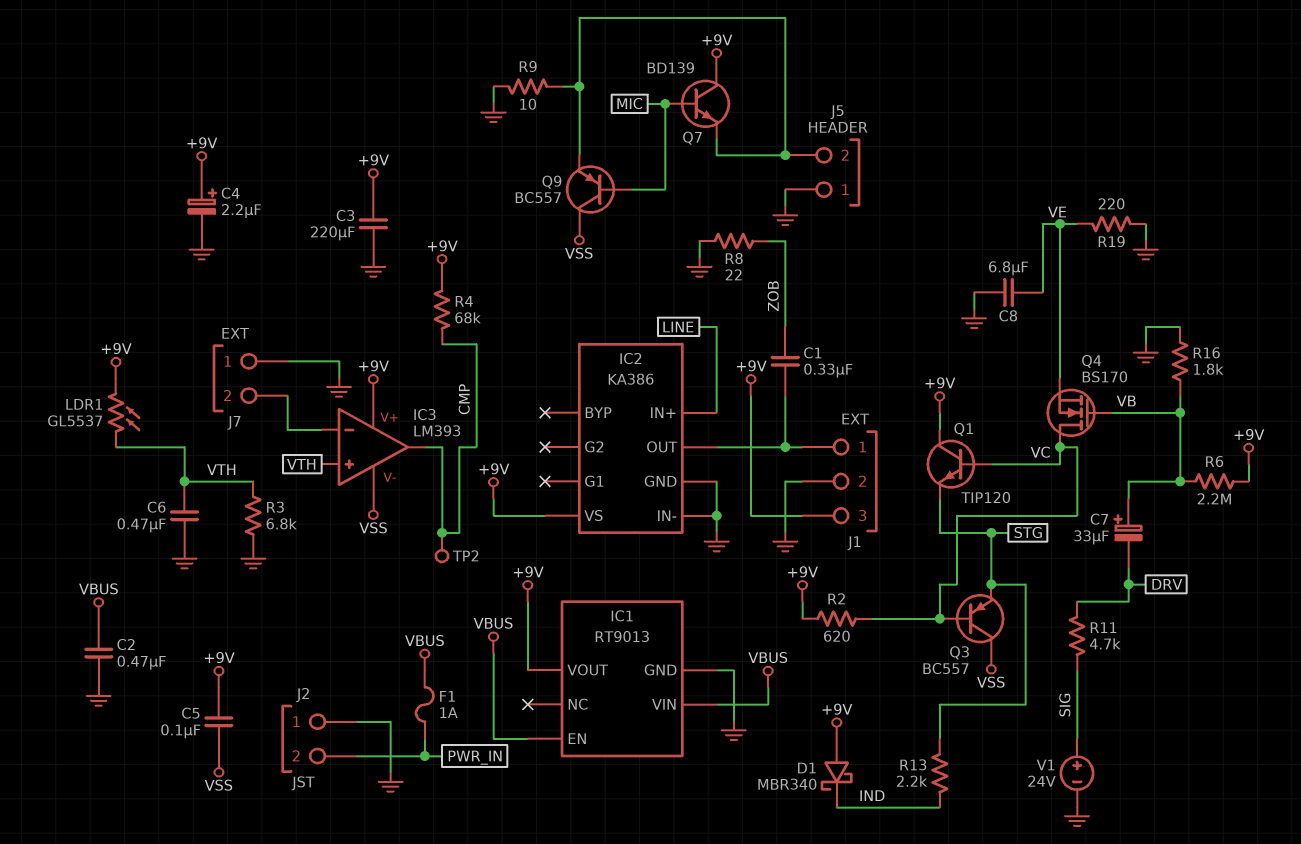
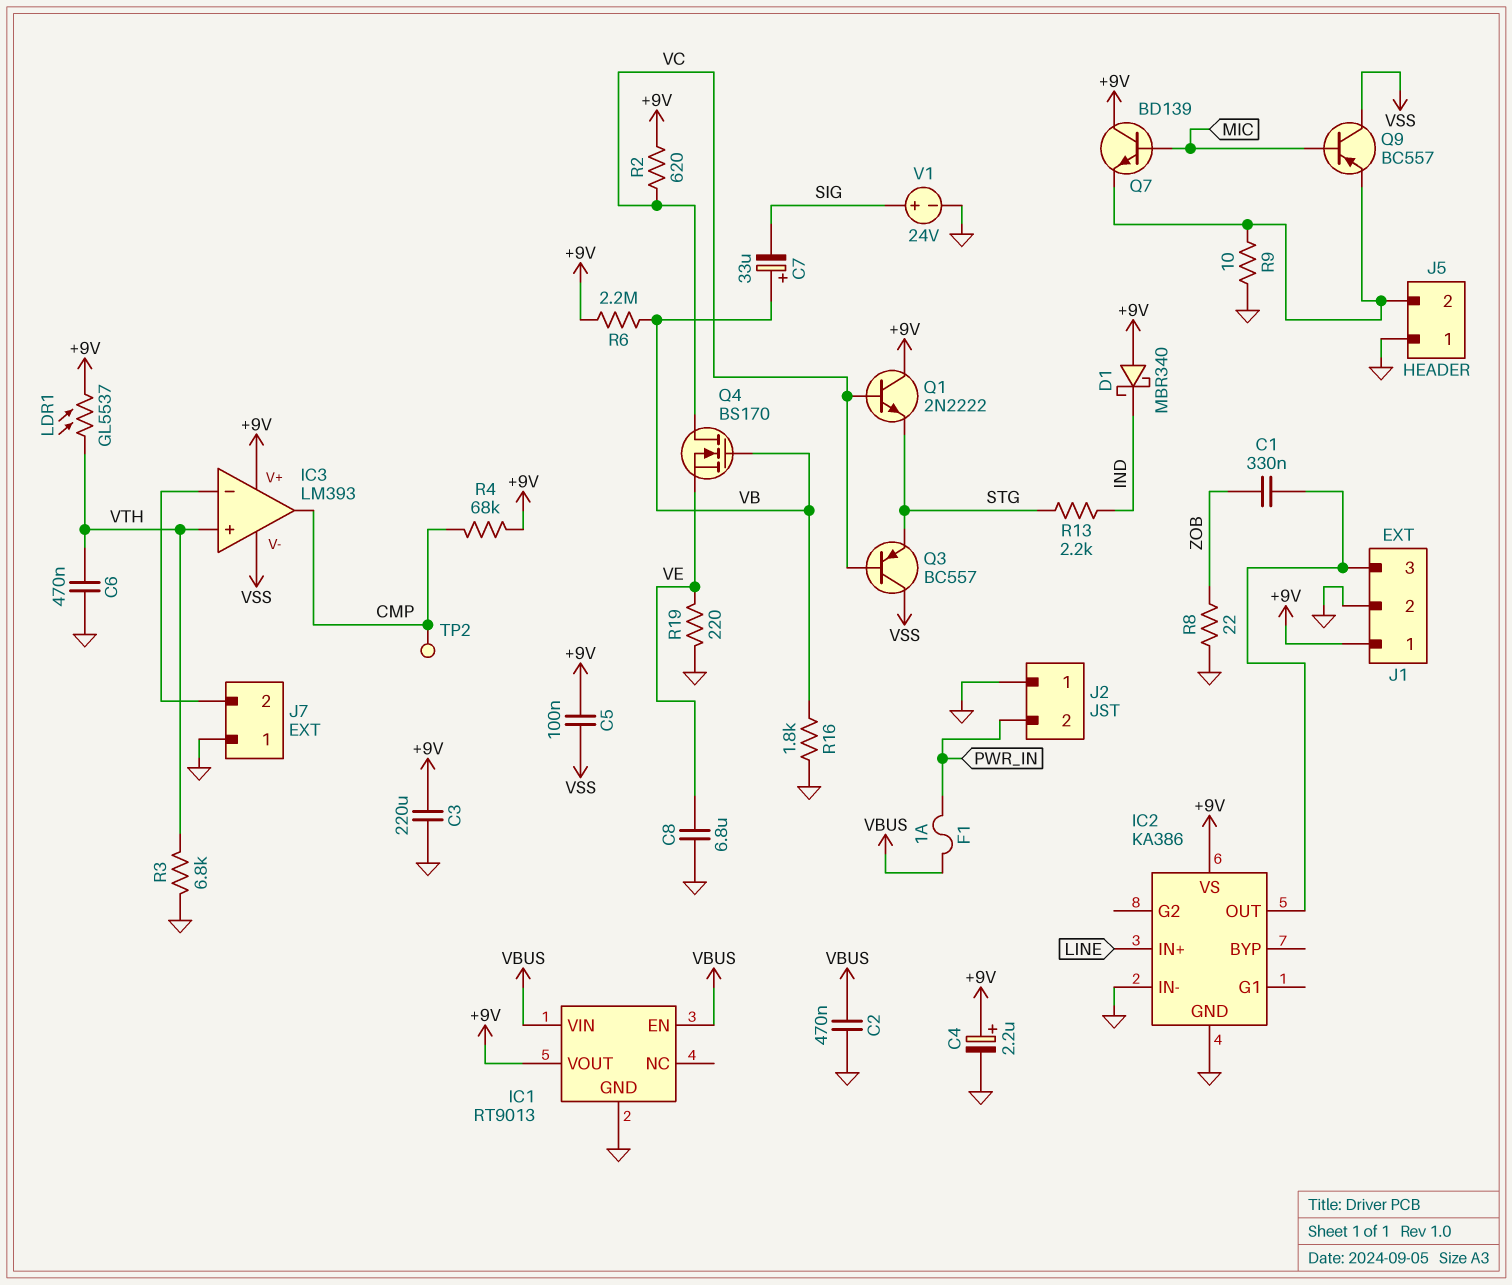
C7: 33uF (plus VB, minus DRV) -> 33uF (plus VB, minus SIG)
J1 pin 1: IC2/OUT -> +9V
J1 pin 3: +9V -> IC2/OUT
Q1: NPN TIP120 (B VC, C +9V, E STG) -> NPN 2N2222 (B VC, C +9V, E STG)
R11: 4.7k (DRV, SIG) -> none

